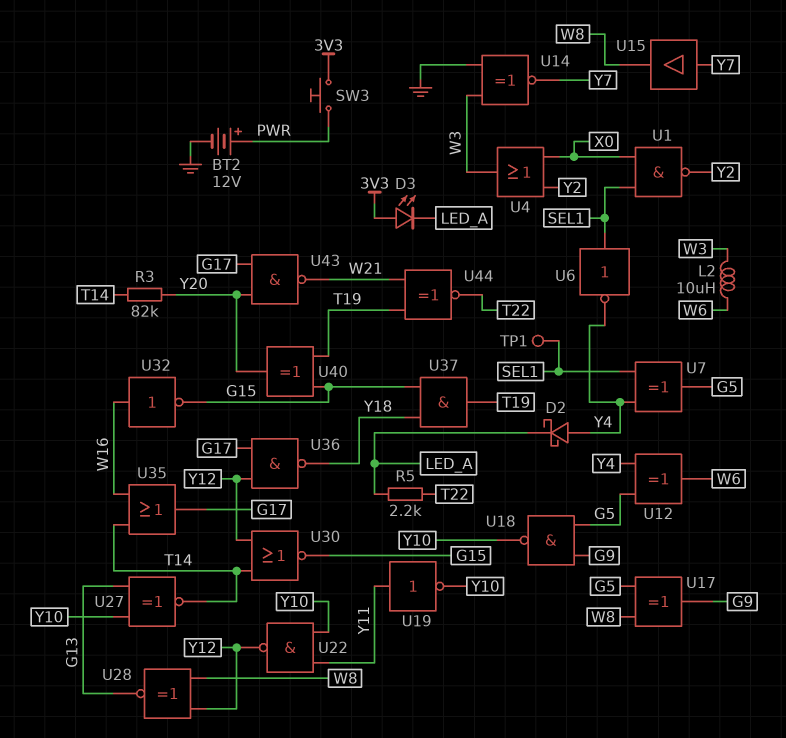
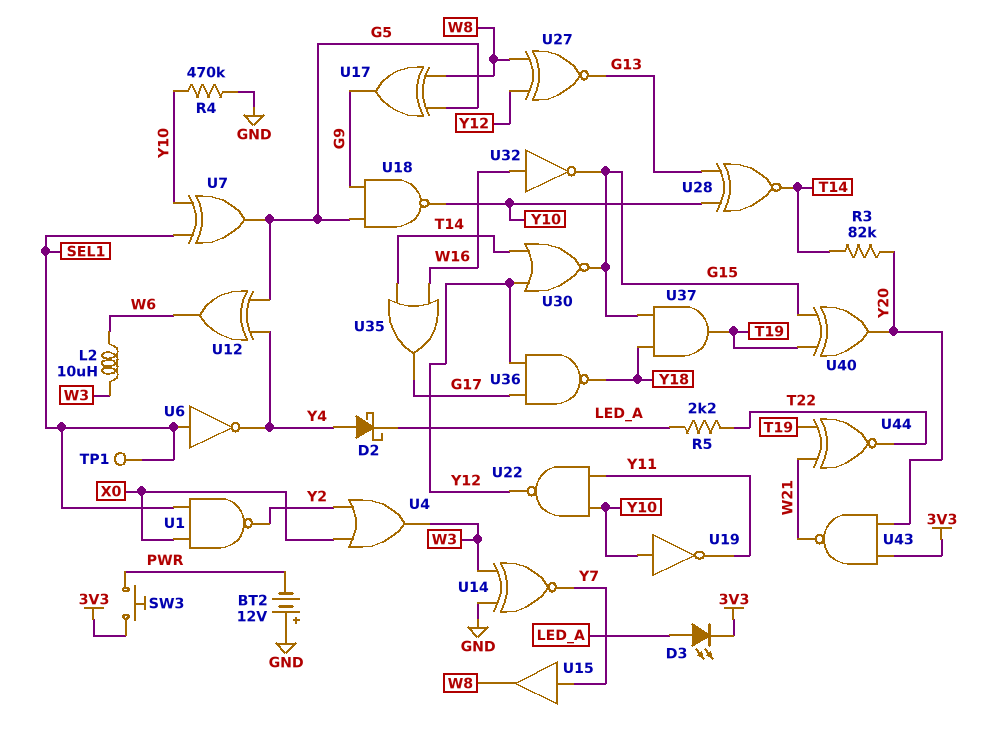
BT2: 12V (plus PWR, minus GND) -> 12V (plus GND, minus PWR)
D3: LED (A 3V3, K LED_A) -> LED (A LED_A, K 3V3)
R4: none -> 470k (GND, Y10)
U7: XOR (in SEL1, in Y4, out G5) -> XOR (in SEL1, in Y10, out G5)
U19: NOT (in Y11, out Y10) -> NOT (in Y10, out Y11)
U27: XNOR (in G13, in Y10, out T14) -> XNOR (in W8, in Y12, out G13)
U28: XNOR (in W8, in Y12, out G13) -> XNOR (in G13, in Y10, out T14)
U43: NAND (in G17, in Y20, out W21) -> NAND (in 3V3, in Y20, out W21)

